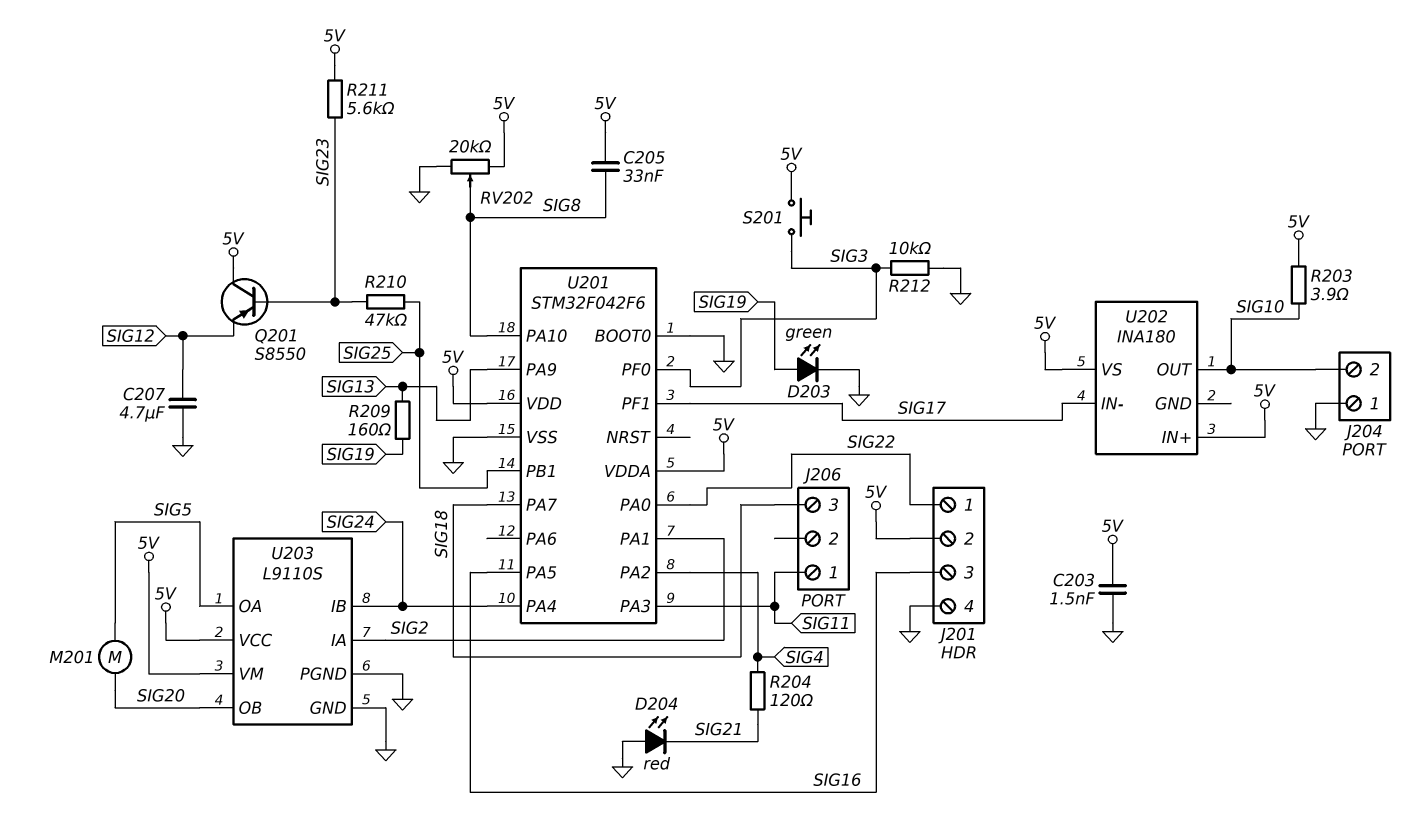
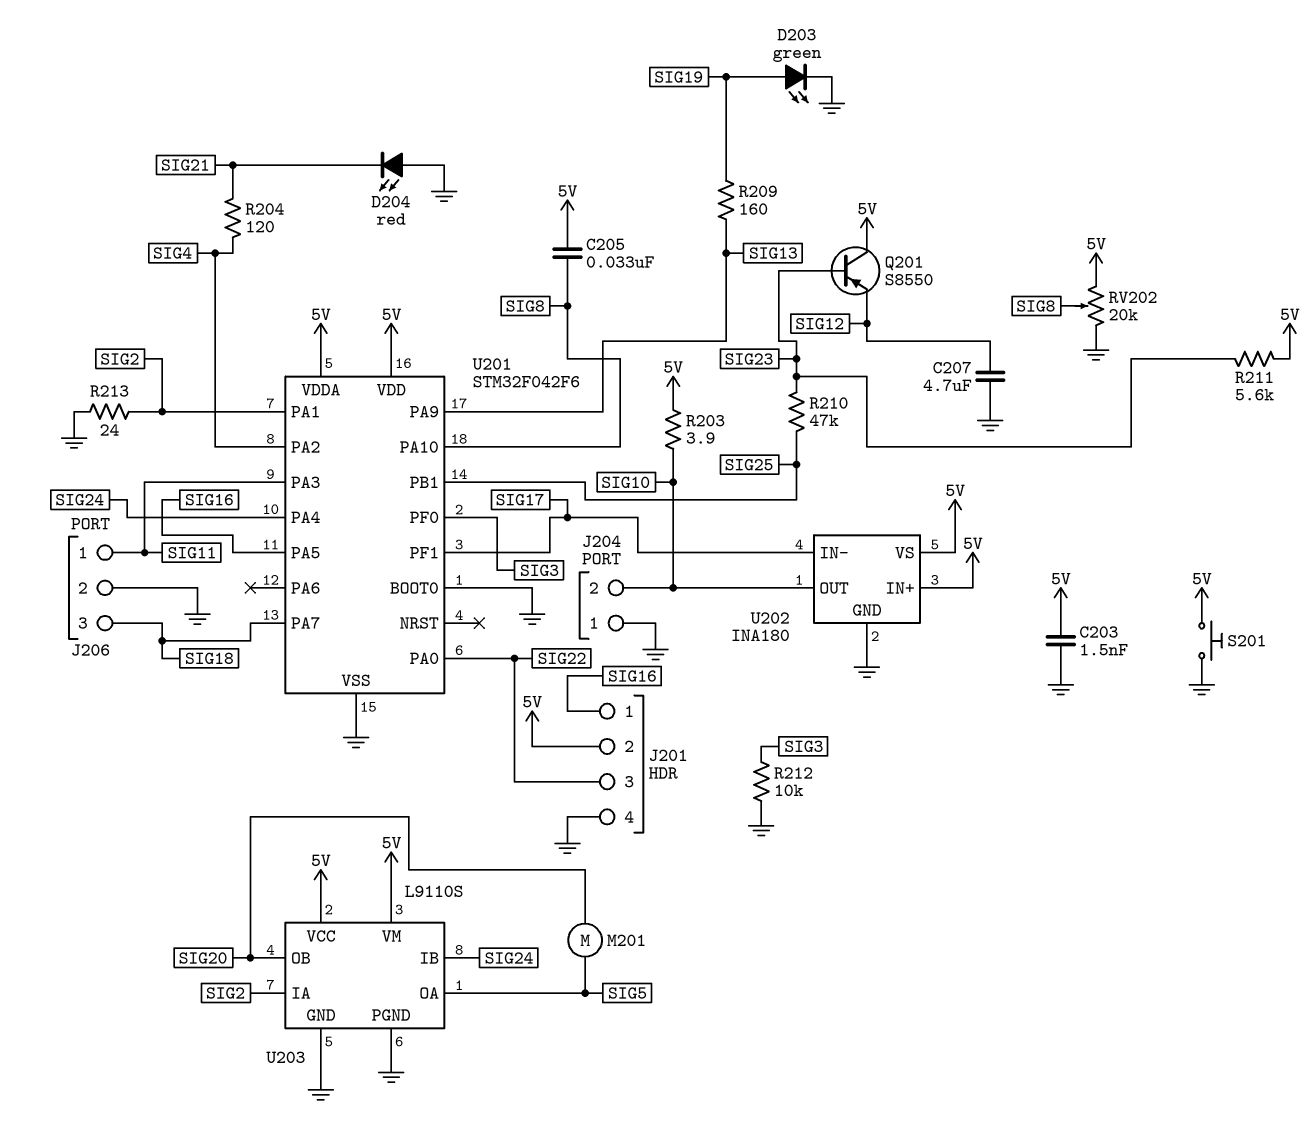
J201 pin 1: SIG22 -> SIG16
J201 pin 3: SIG16 -> SIG22
J206 pin 2: none -> GND
R213: none -> 24 (GND, SIG2)
S201: button (5V, SIG3) -> button (5V, GND)
U202 pin GND: none -> GND

